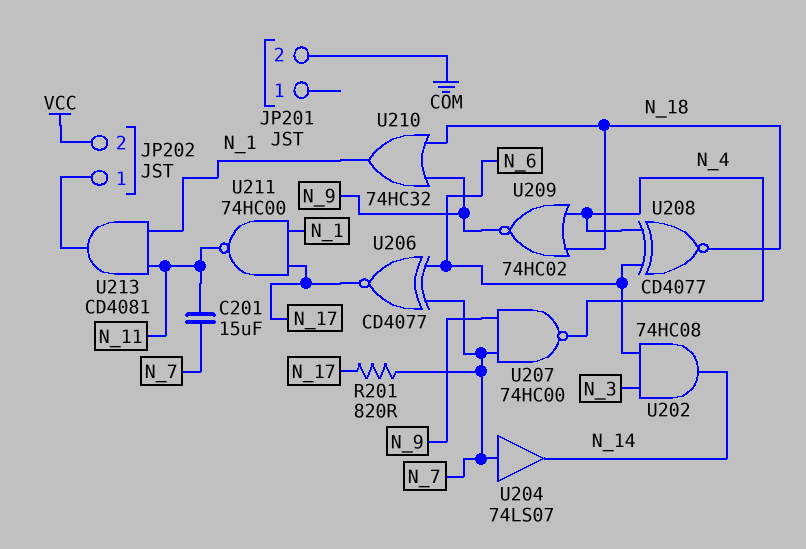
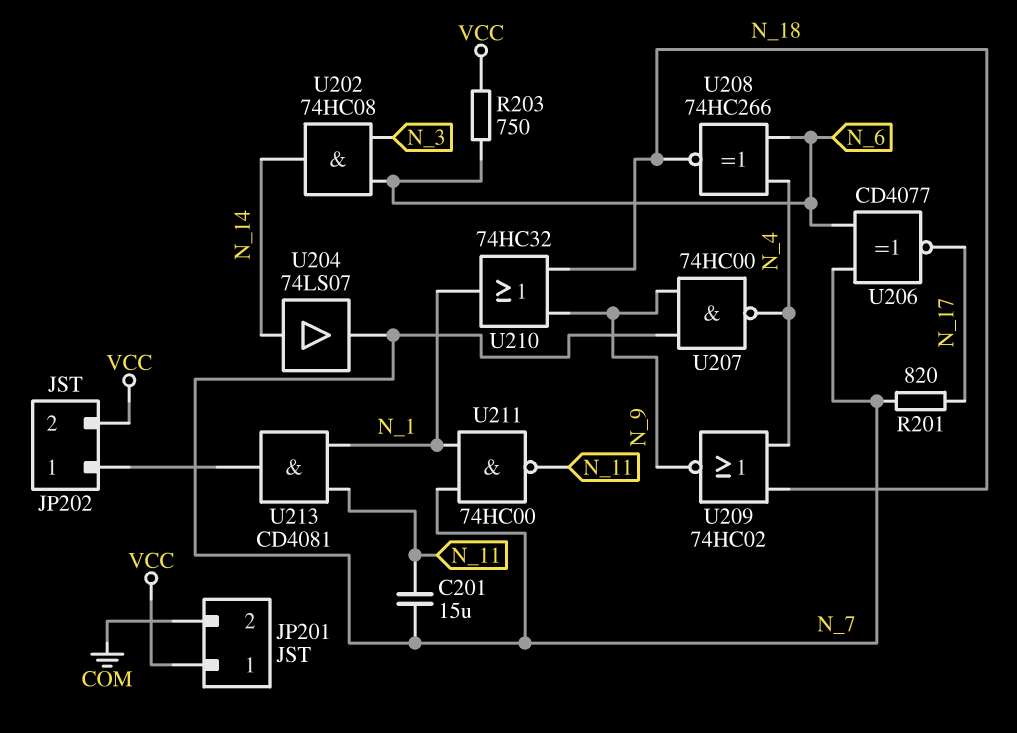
JP201 pin 1: none -> VCC
R203: none -> 750 (N_6, VCC)
U204: buffer 74LS07 (in N_7, out N_14) -> buffer 74LS07 (in N_14, out N_7)
U208: XNOR CD4077 (in N_4, in N_6, out N_18) -> XNOR 74HC266 (in N_4, in N_6, out N_18)
U211: NAND 74HC00 (in N_1, in N_17, out N_11) -> NAND 74HC00 (in N_1, in N_7, out N_11)

